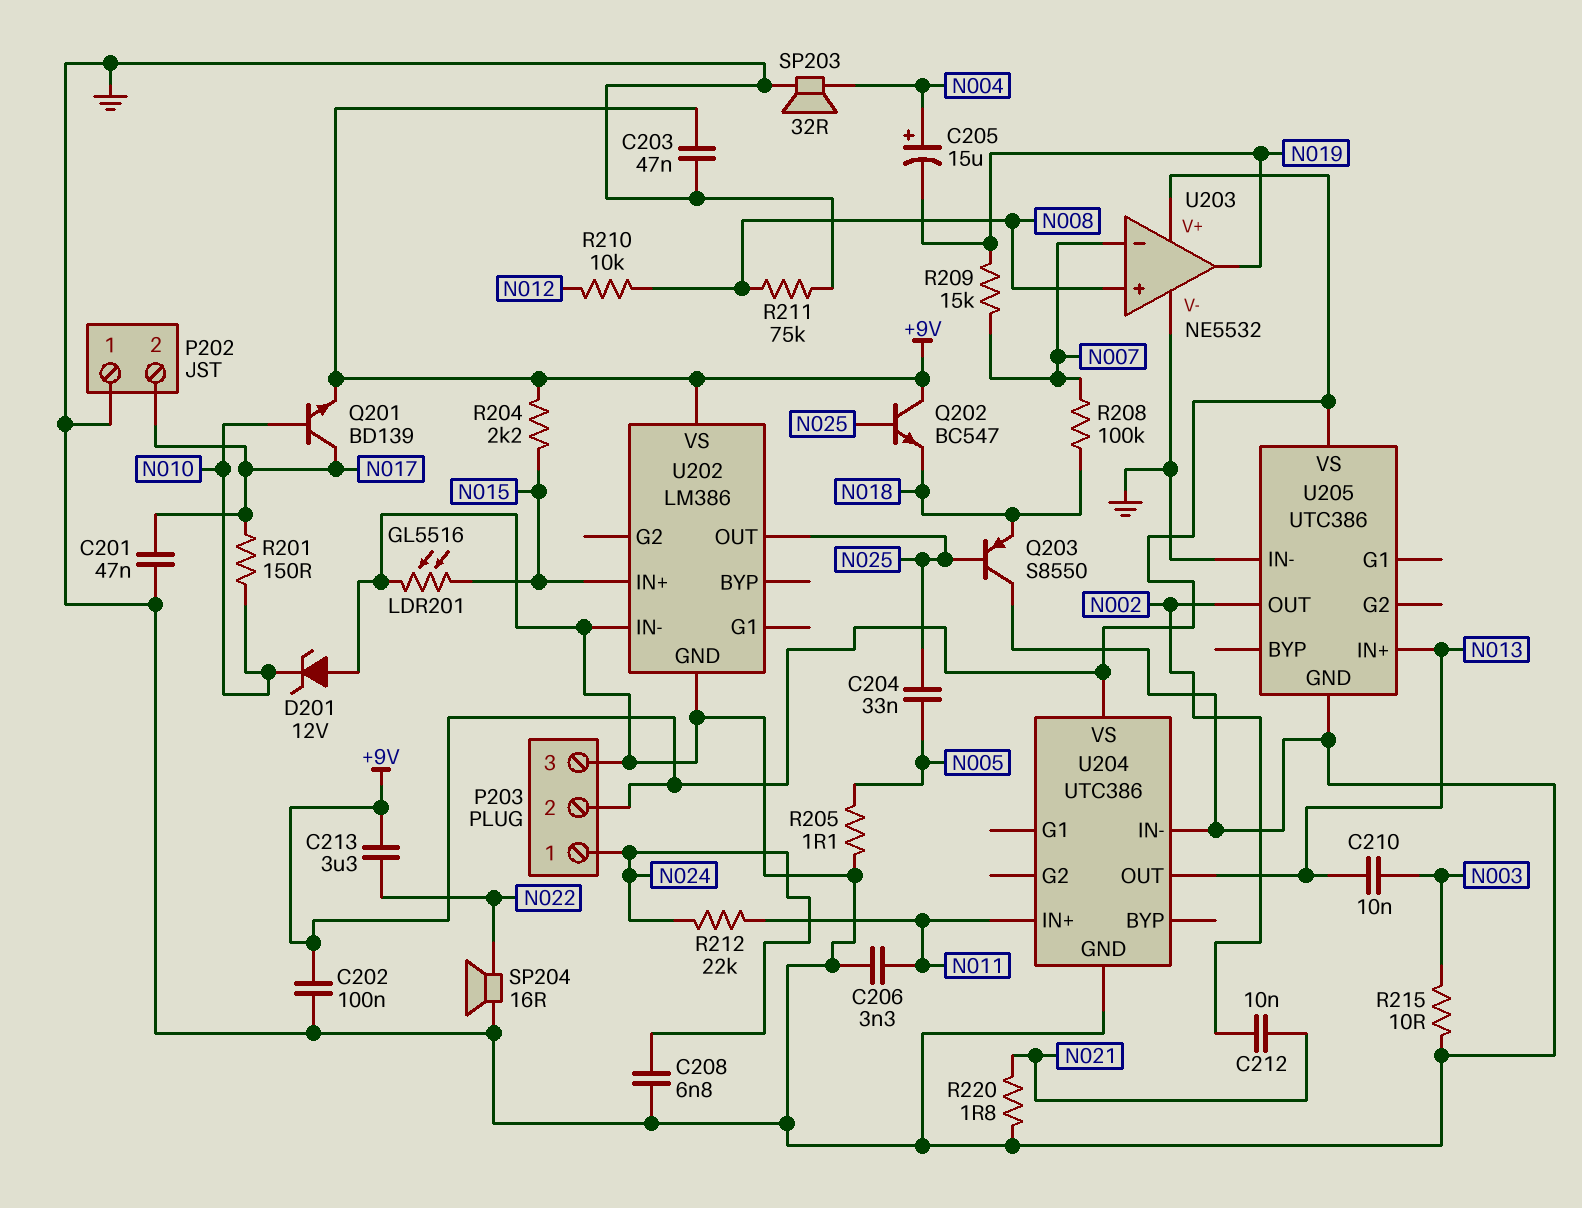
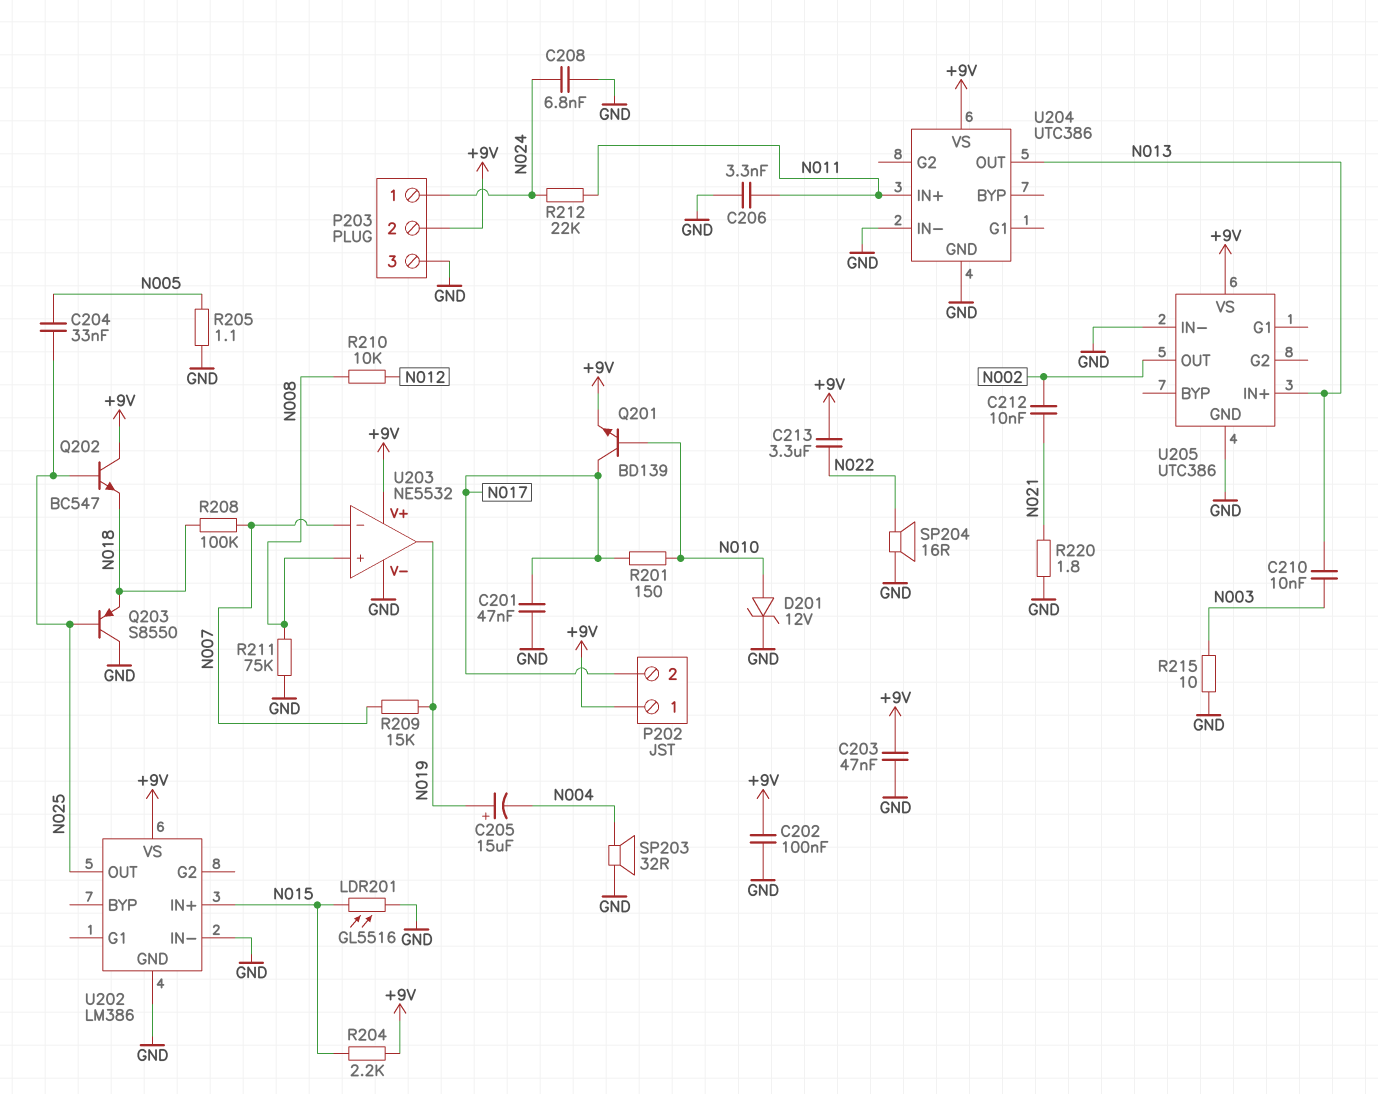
C205: 15uF (plus N004, minus N019) -> 15uF (plus N019, minus N004)
D201: zener 12V (A GND, K N010) -> zener 12V (A N010, K GND)
P202 pin 1: GND -> +9V

